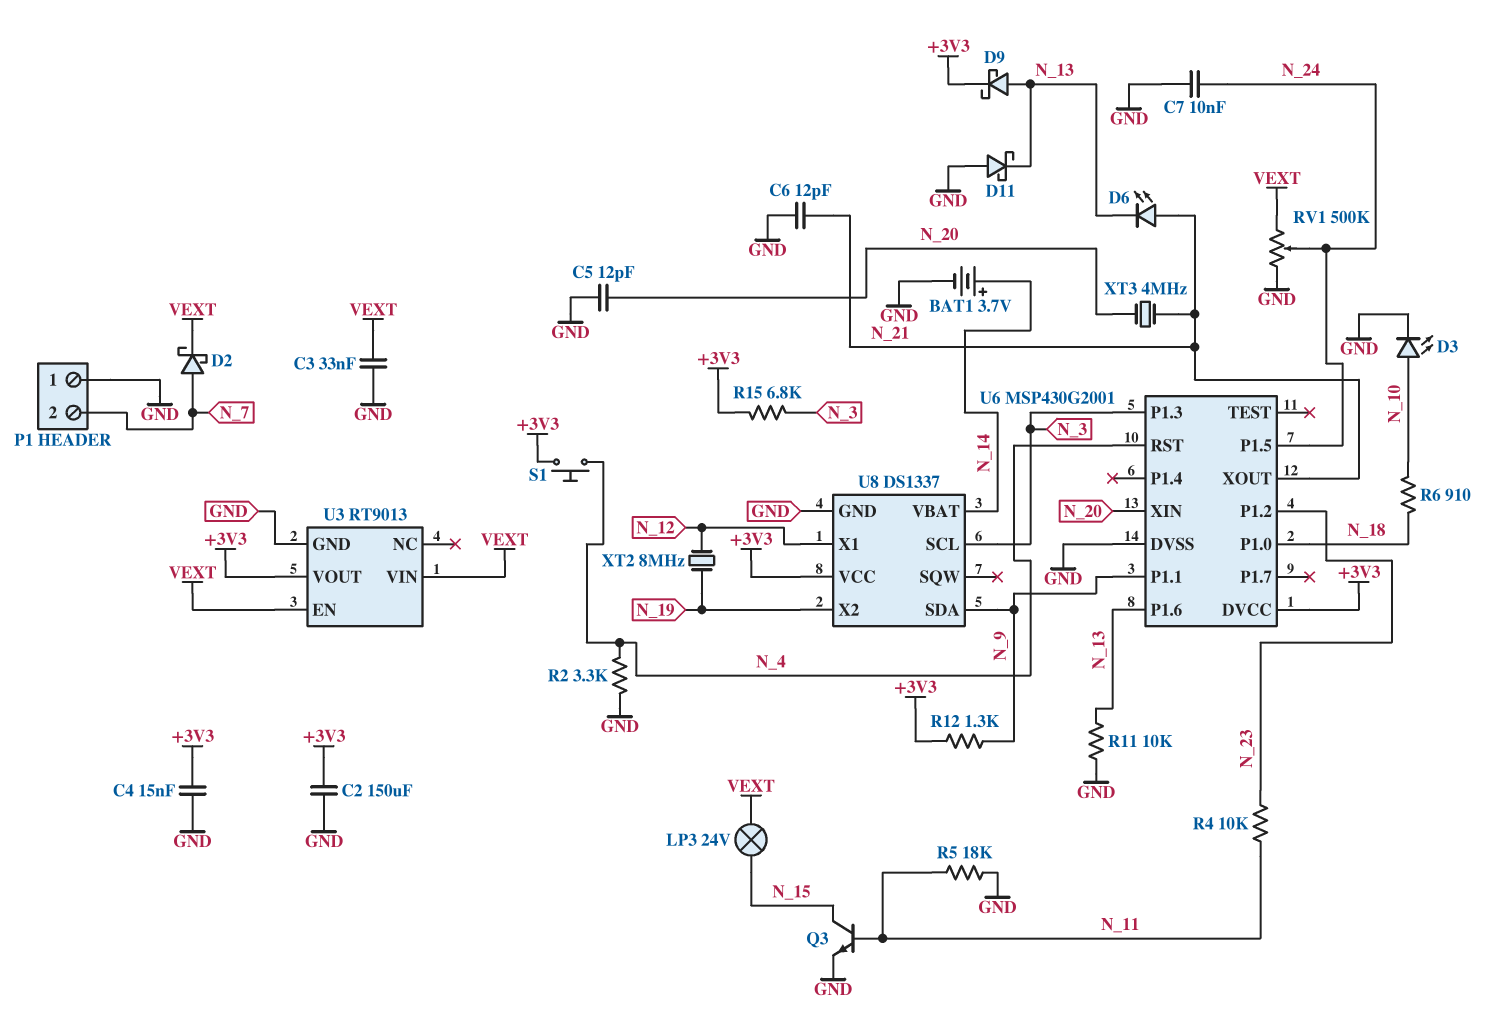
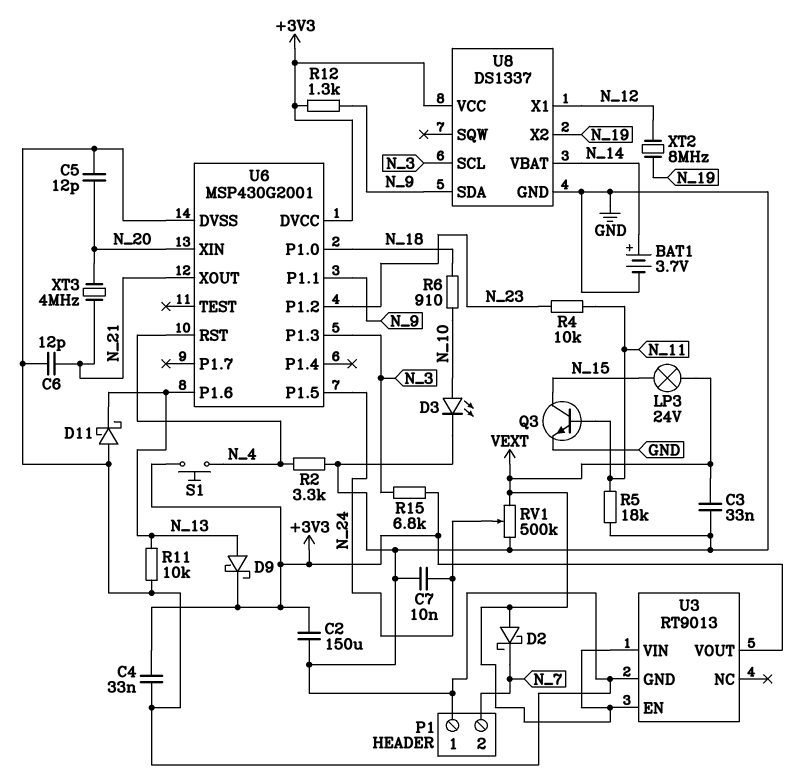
C4: 15nF (+3V3, GND) -> 33nF (+3V3, GND)
D2: schottky (A N_7, K VEXT) -> schottky (A VEXT, K N_7)
D6: LED (A N_21, K N_13) -> none

